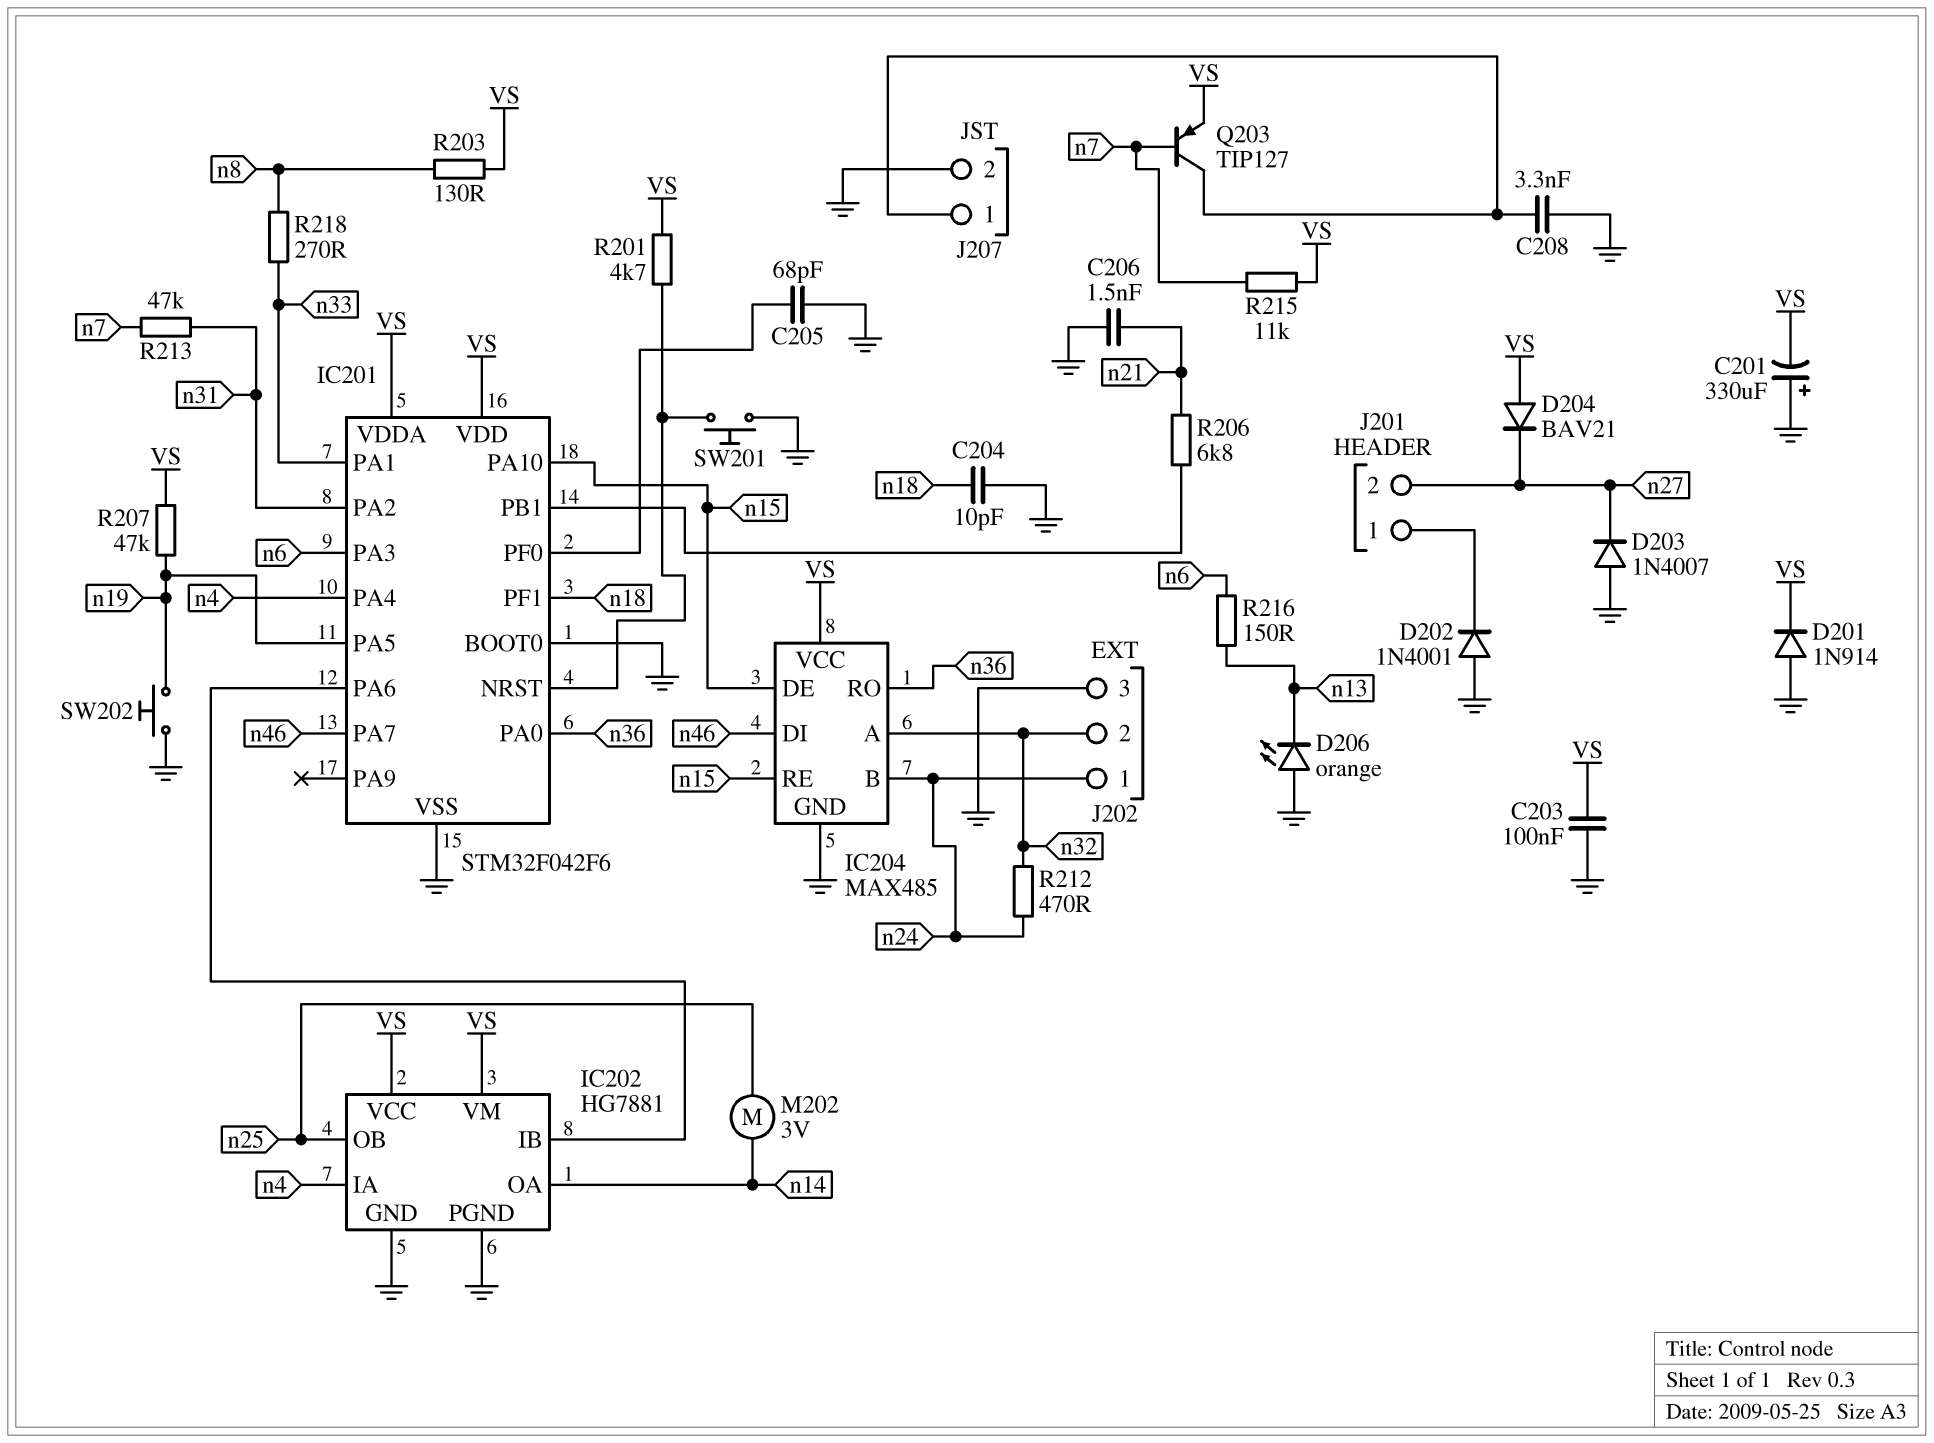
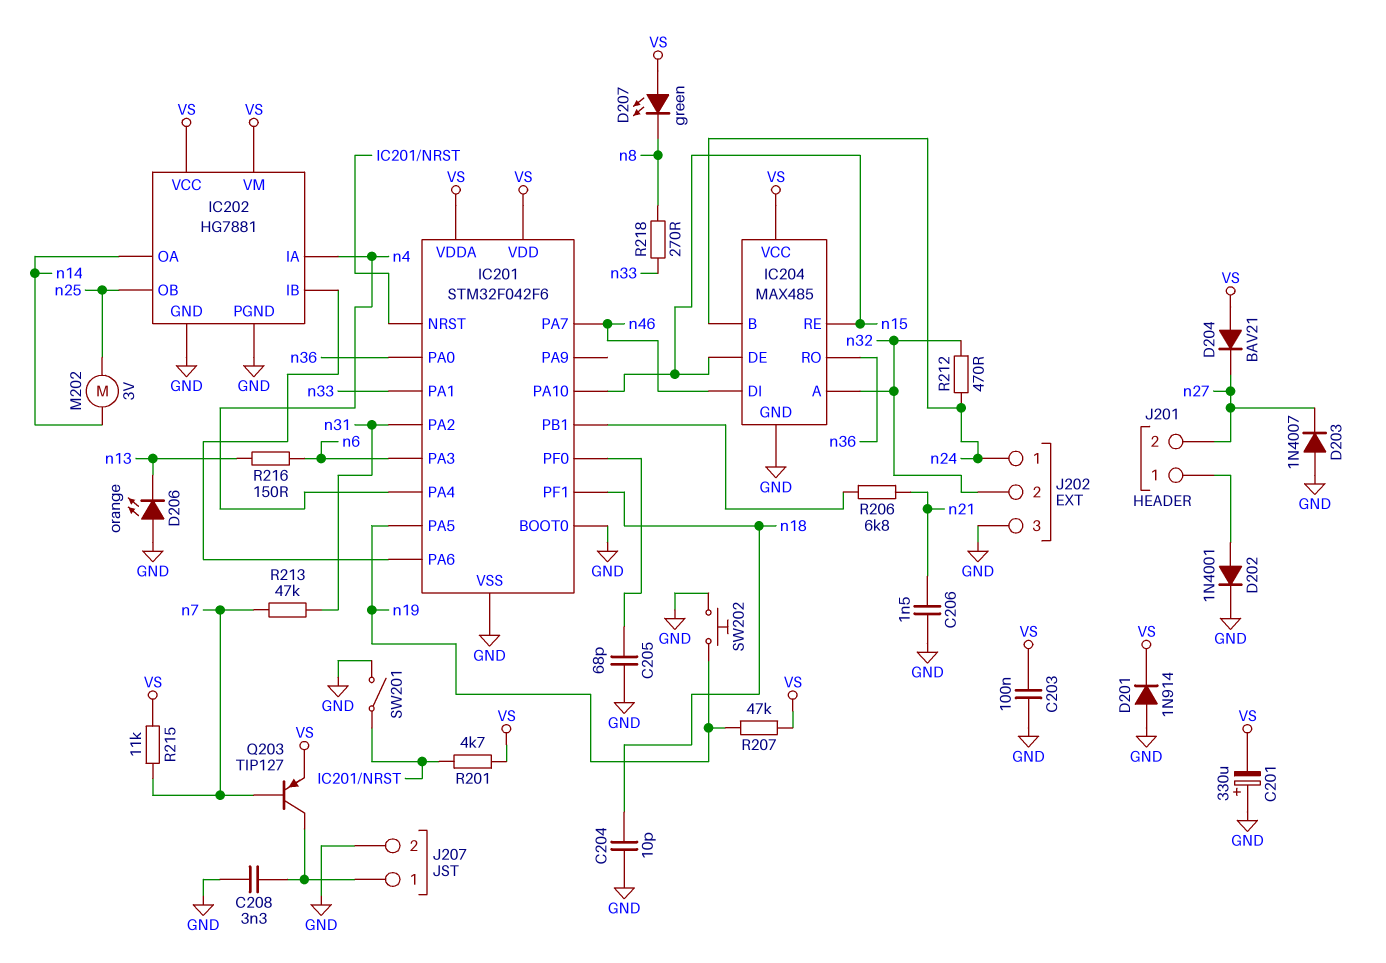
D202: diode 1N4001 (A GND, K J201/1) -> diode 1N4001 (A J201/1, K GND)
D207: none -> LED green (A VS, K n8)
R203: 130 (VS, n8) -> none
SW201: button (GND, IC201/NRST) -> switch (GND, IC201/NRST)

